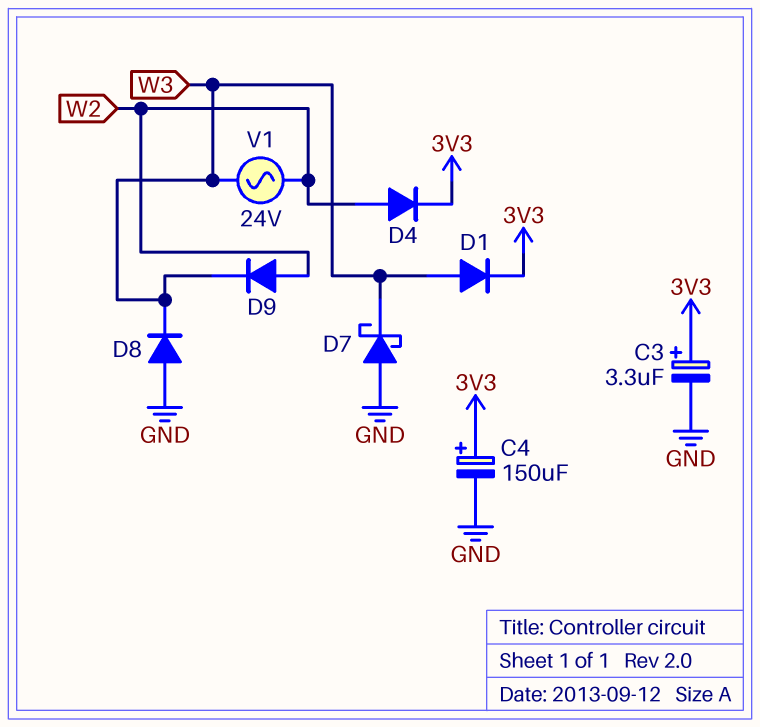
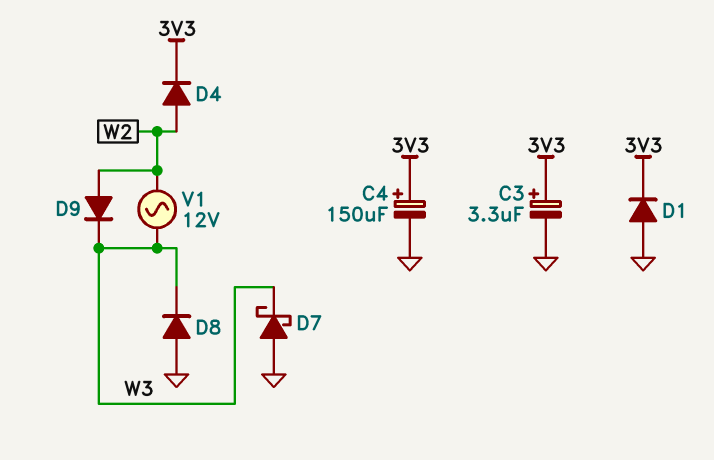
D1: diode (A W3, K 3V3) -> diode (A GND, K 3V3)
V1: AC 24V (W2, W3) -> AC 12V (W2, W3)

